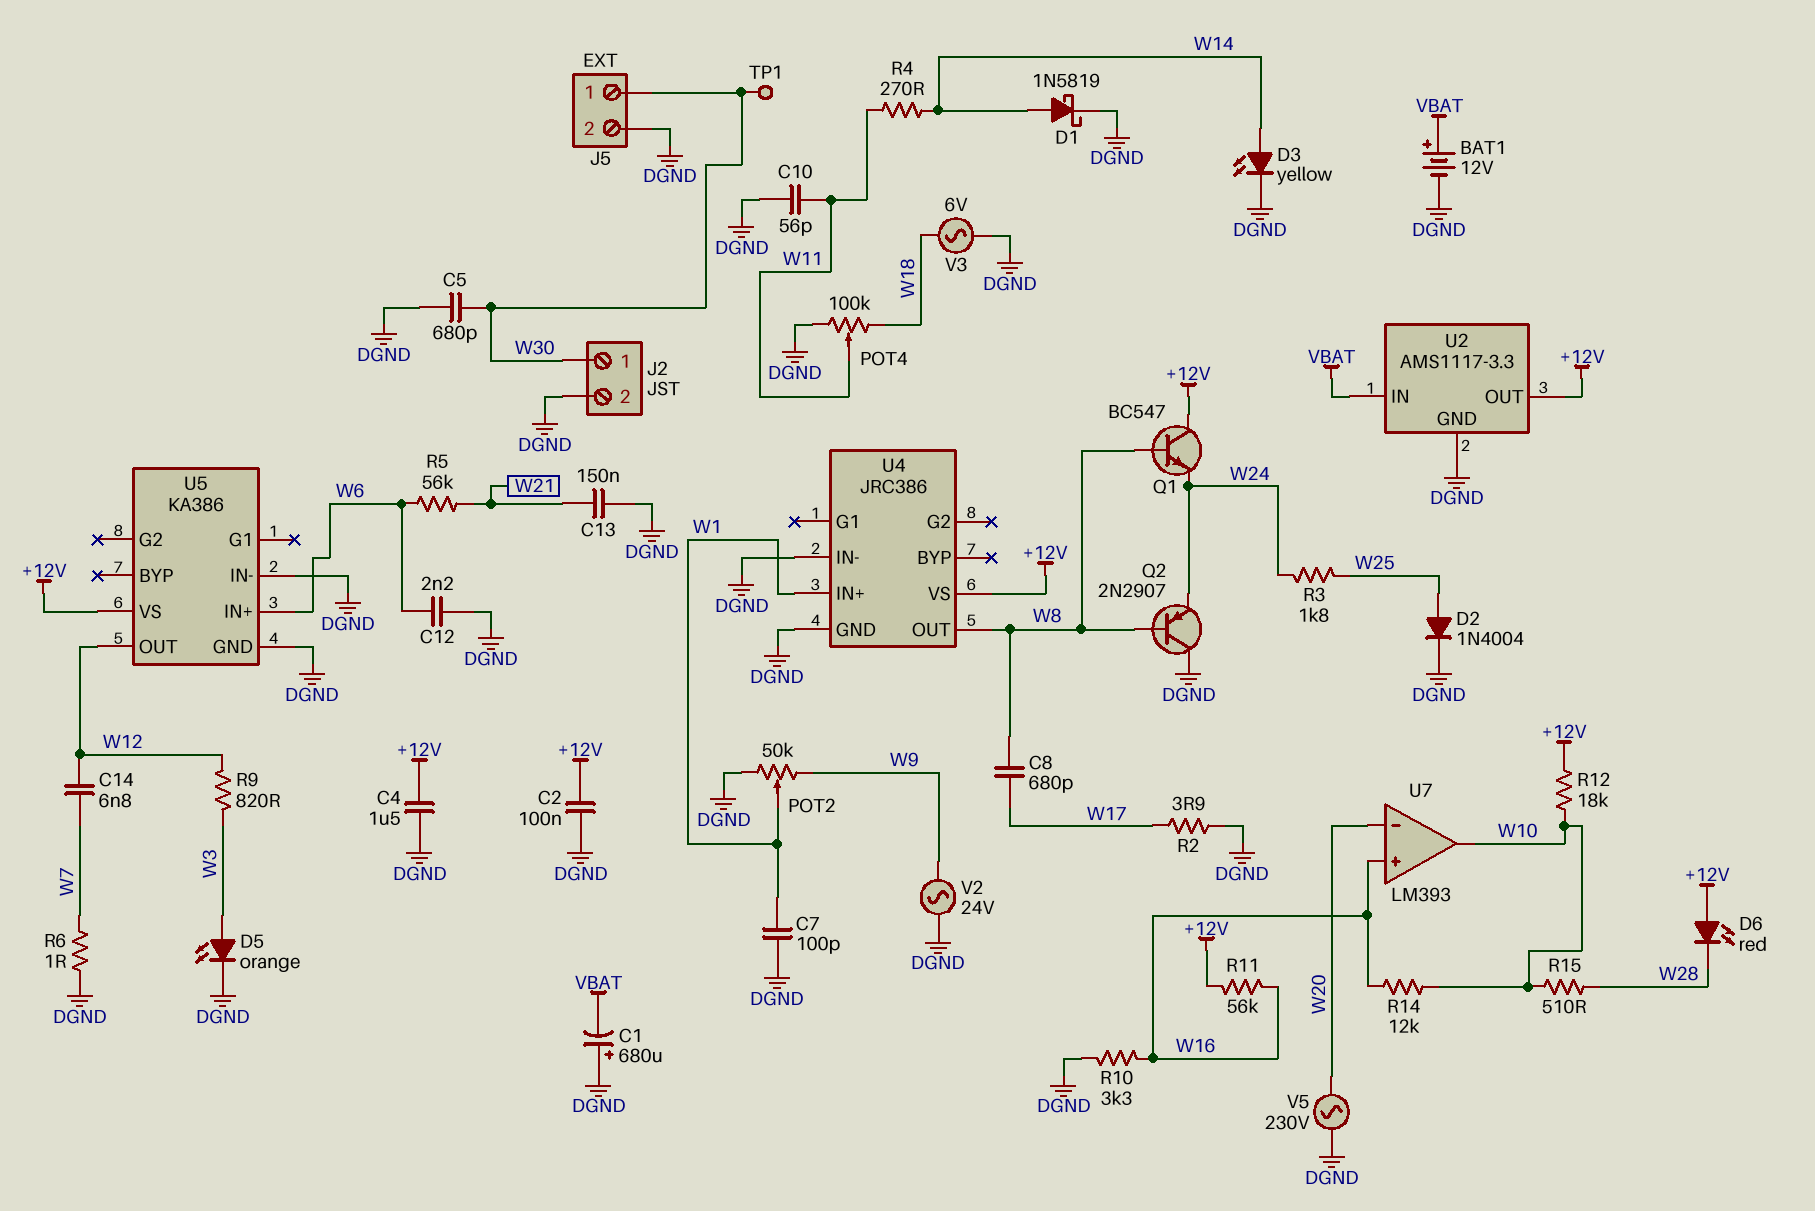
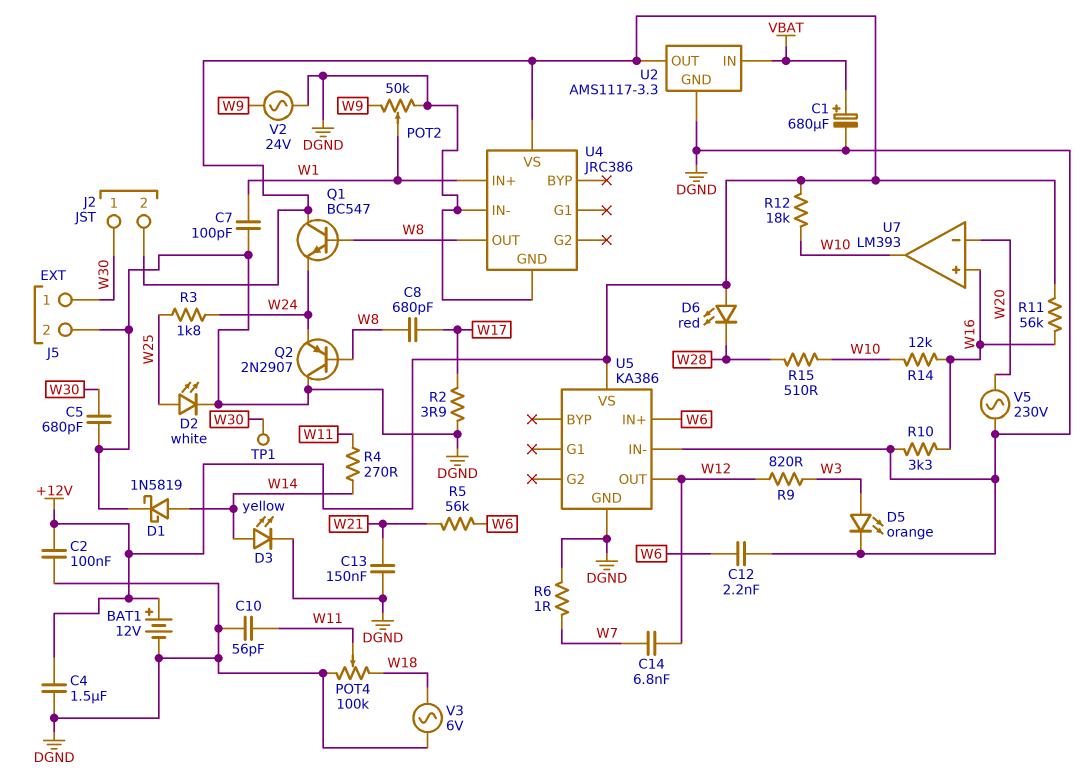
BAT1: 12V (plus VBAT, minus DGND) -> 12V (plus +12V, minus DGND)
C1: 680uF (plus DGND, minus VBAT) -> 680uF (plus VBAT, minus DGND)
D2: diode 1N4004 (A W25, K DGND) -> LED white (A W25, K DGND)
J2 pin 2: DGND -> +12V

